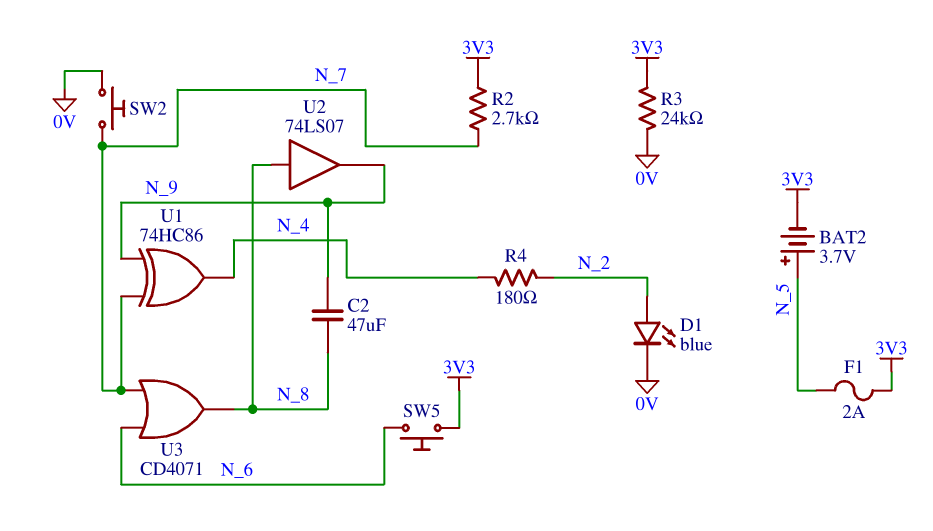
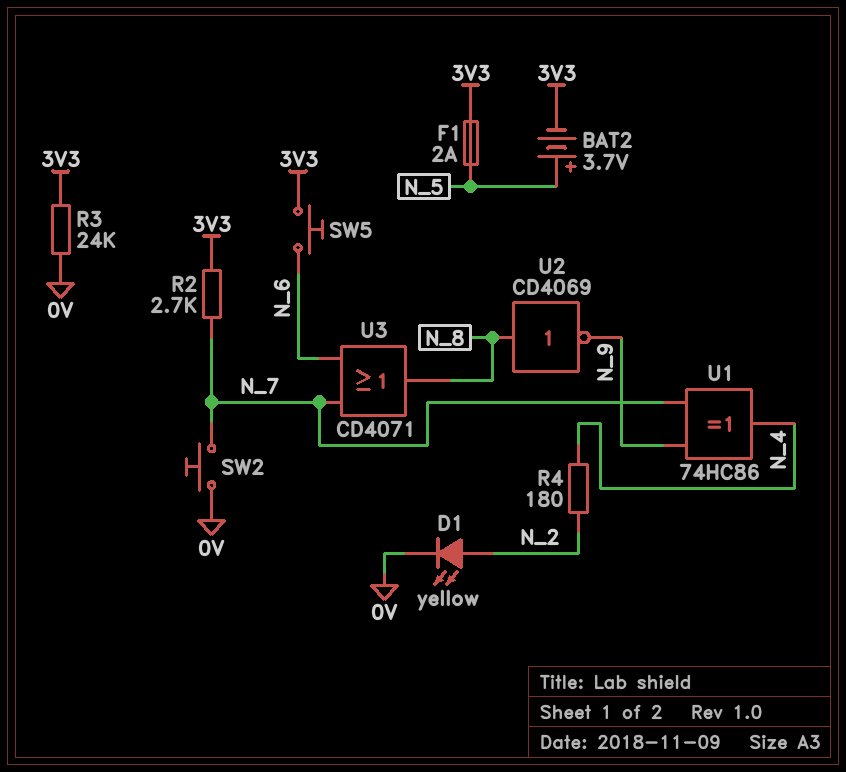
C2: 47uF (N_8, N_9) -> none
D1: LED blue (A N_2, K 0V) -> LED yellow (A N_2, K 0V)
U2: buffer 74LS07 (in N_8, out N_9) -> NOT CD4069 (in N_8, out N_9)

